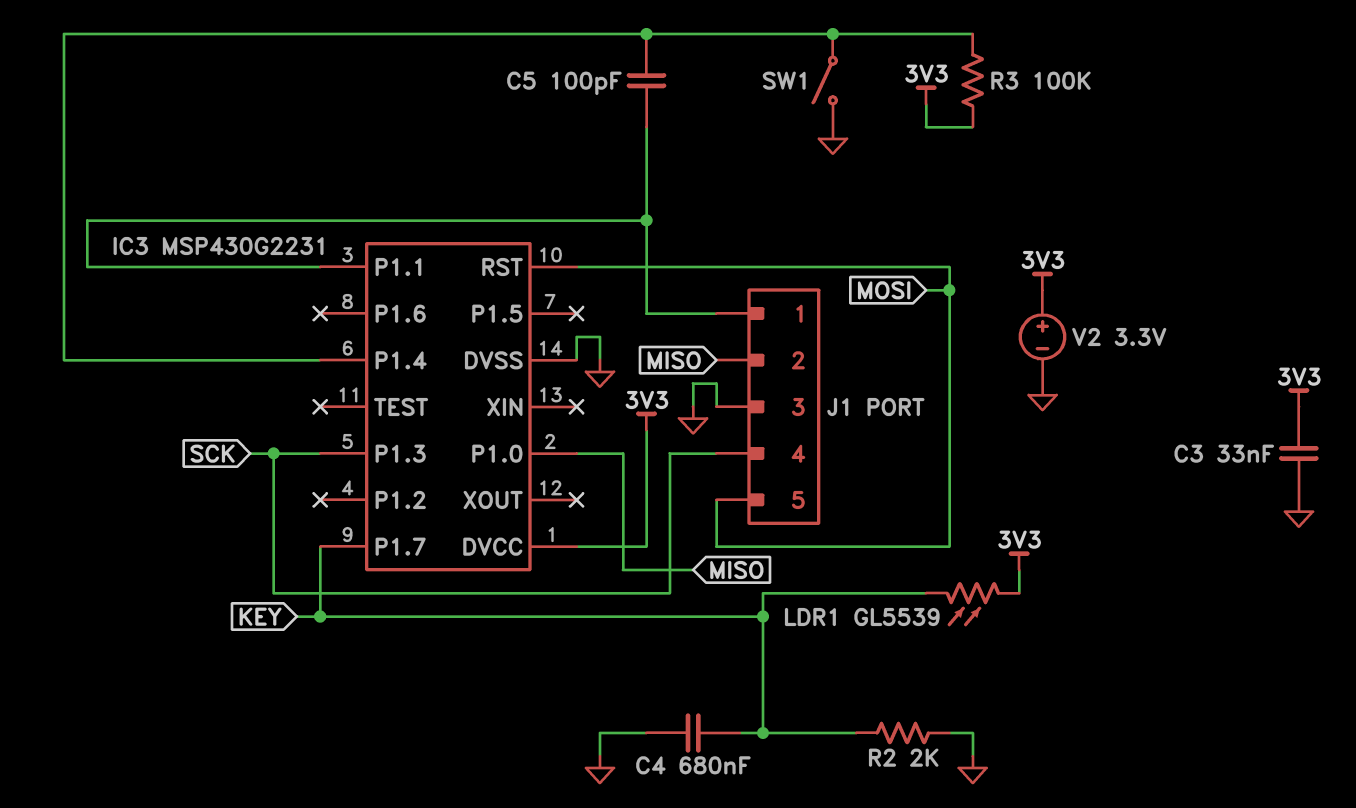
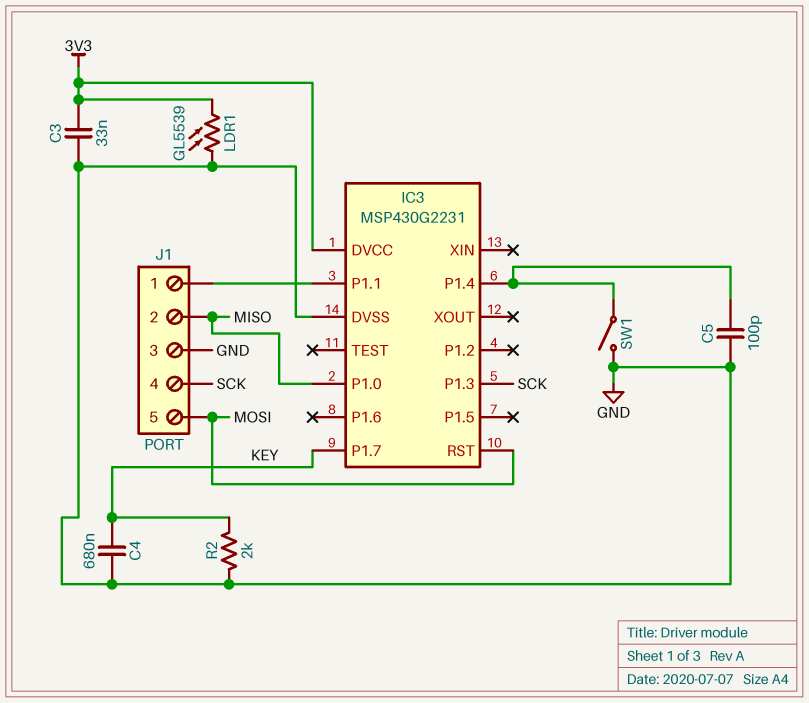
C5: 100pF (IC3/P1.1, IC3/P1.4) -> 100pF (GND, IC3/P1.4)
LDR1: GL5539 (3V3, KEY) -> GL5539 (3V3, GND)
R3: 100k (3V3, IC3/P1.4) -> none
V2: 3.3V (plus 3V3, minus GND) -> none

